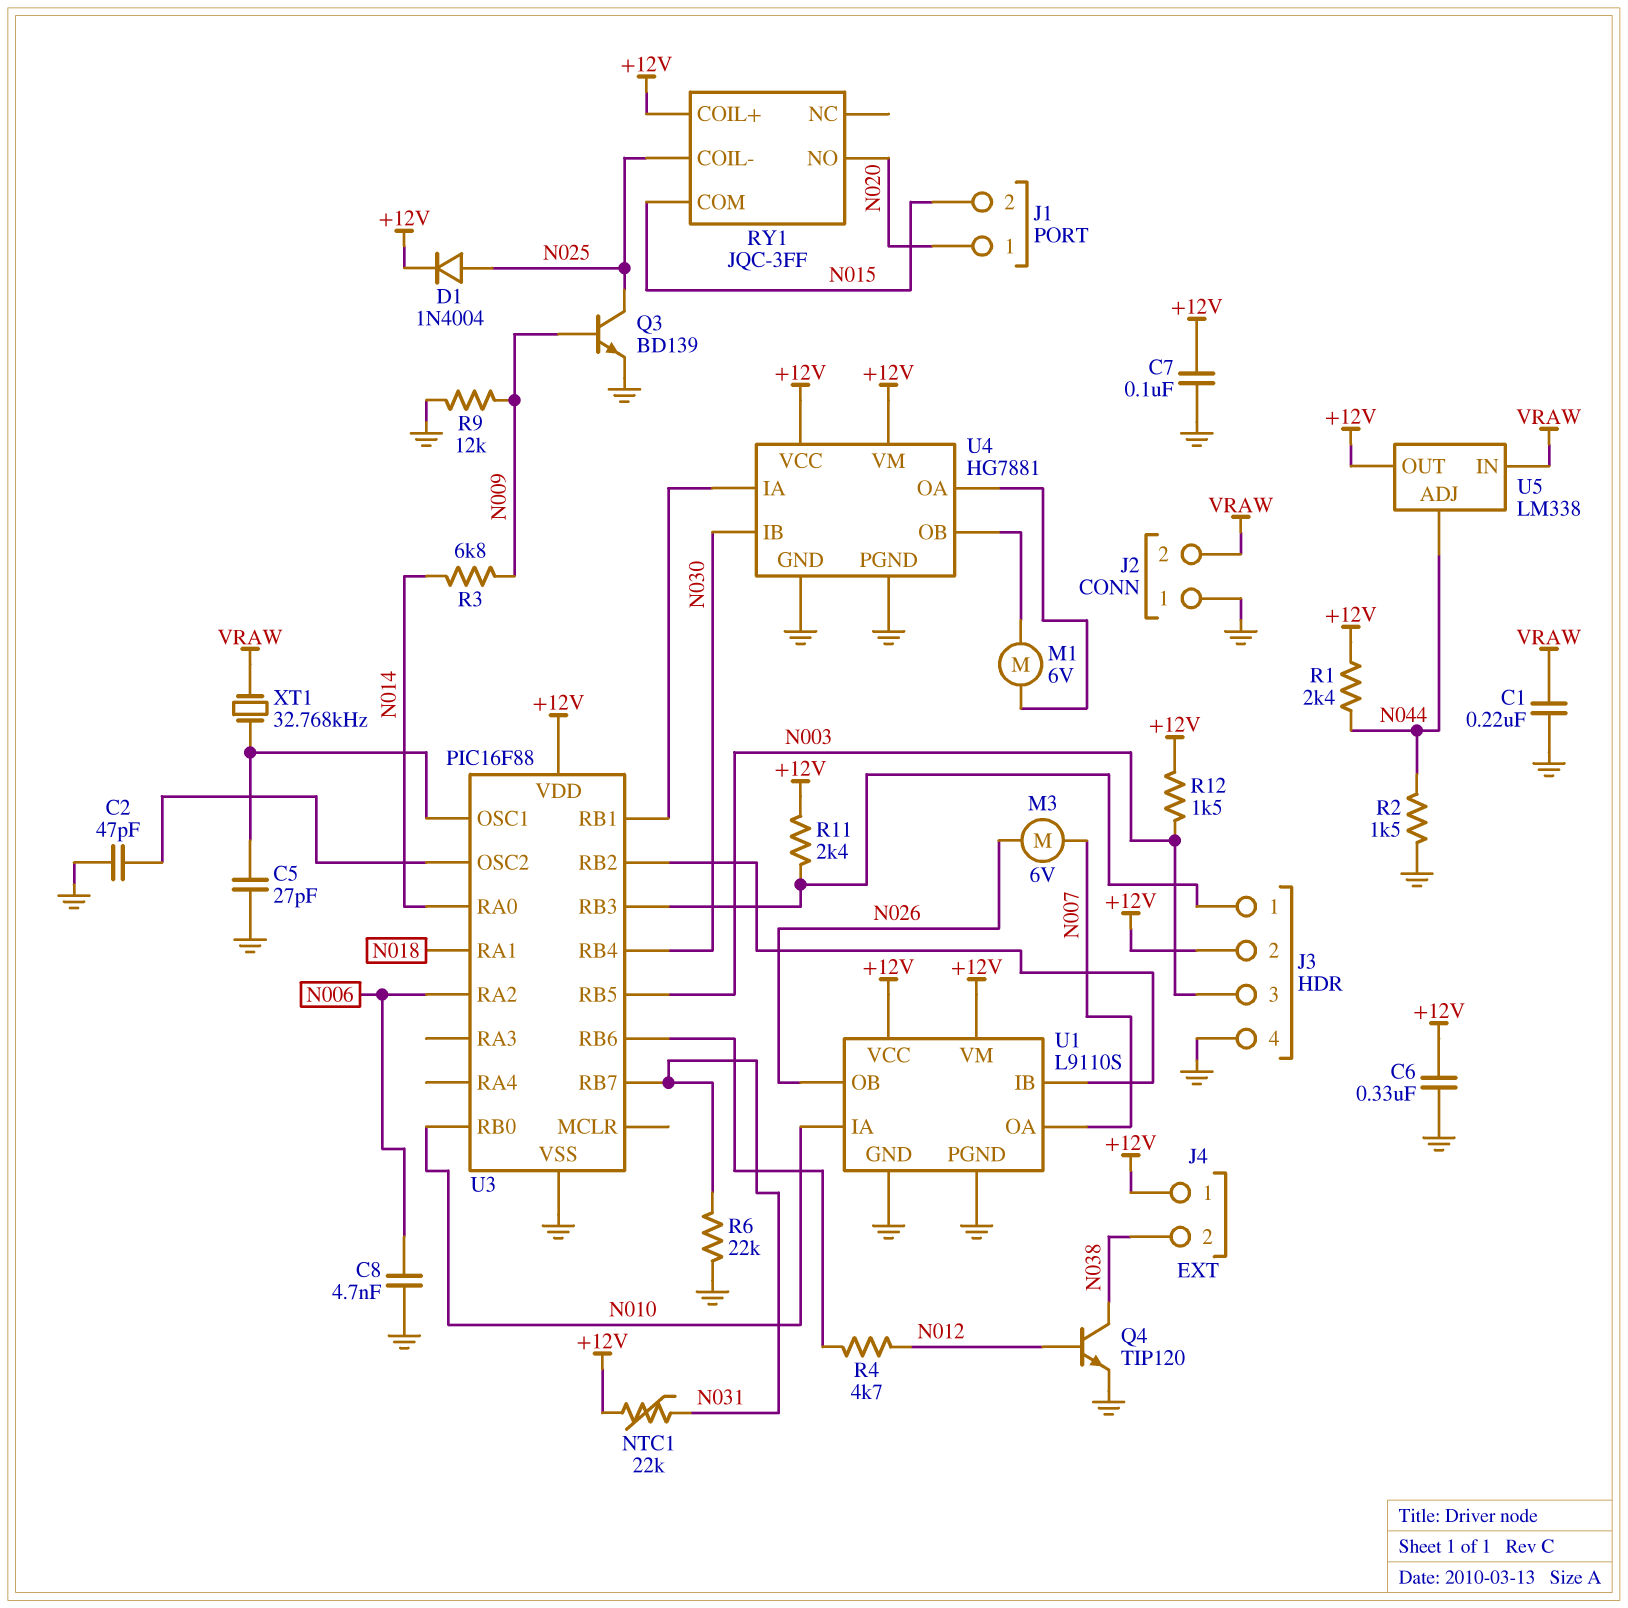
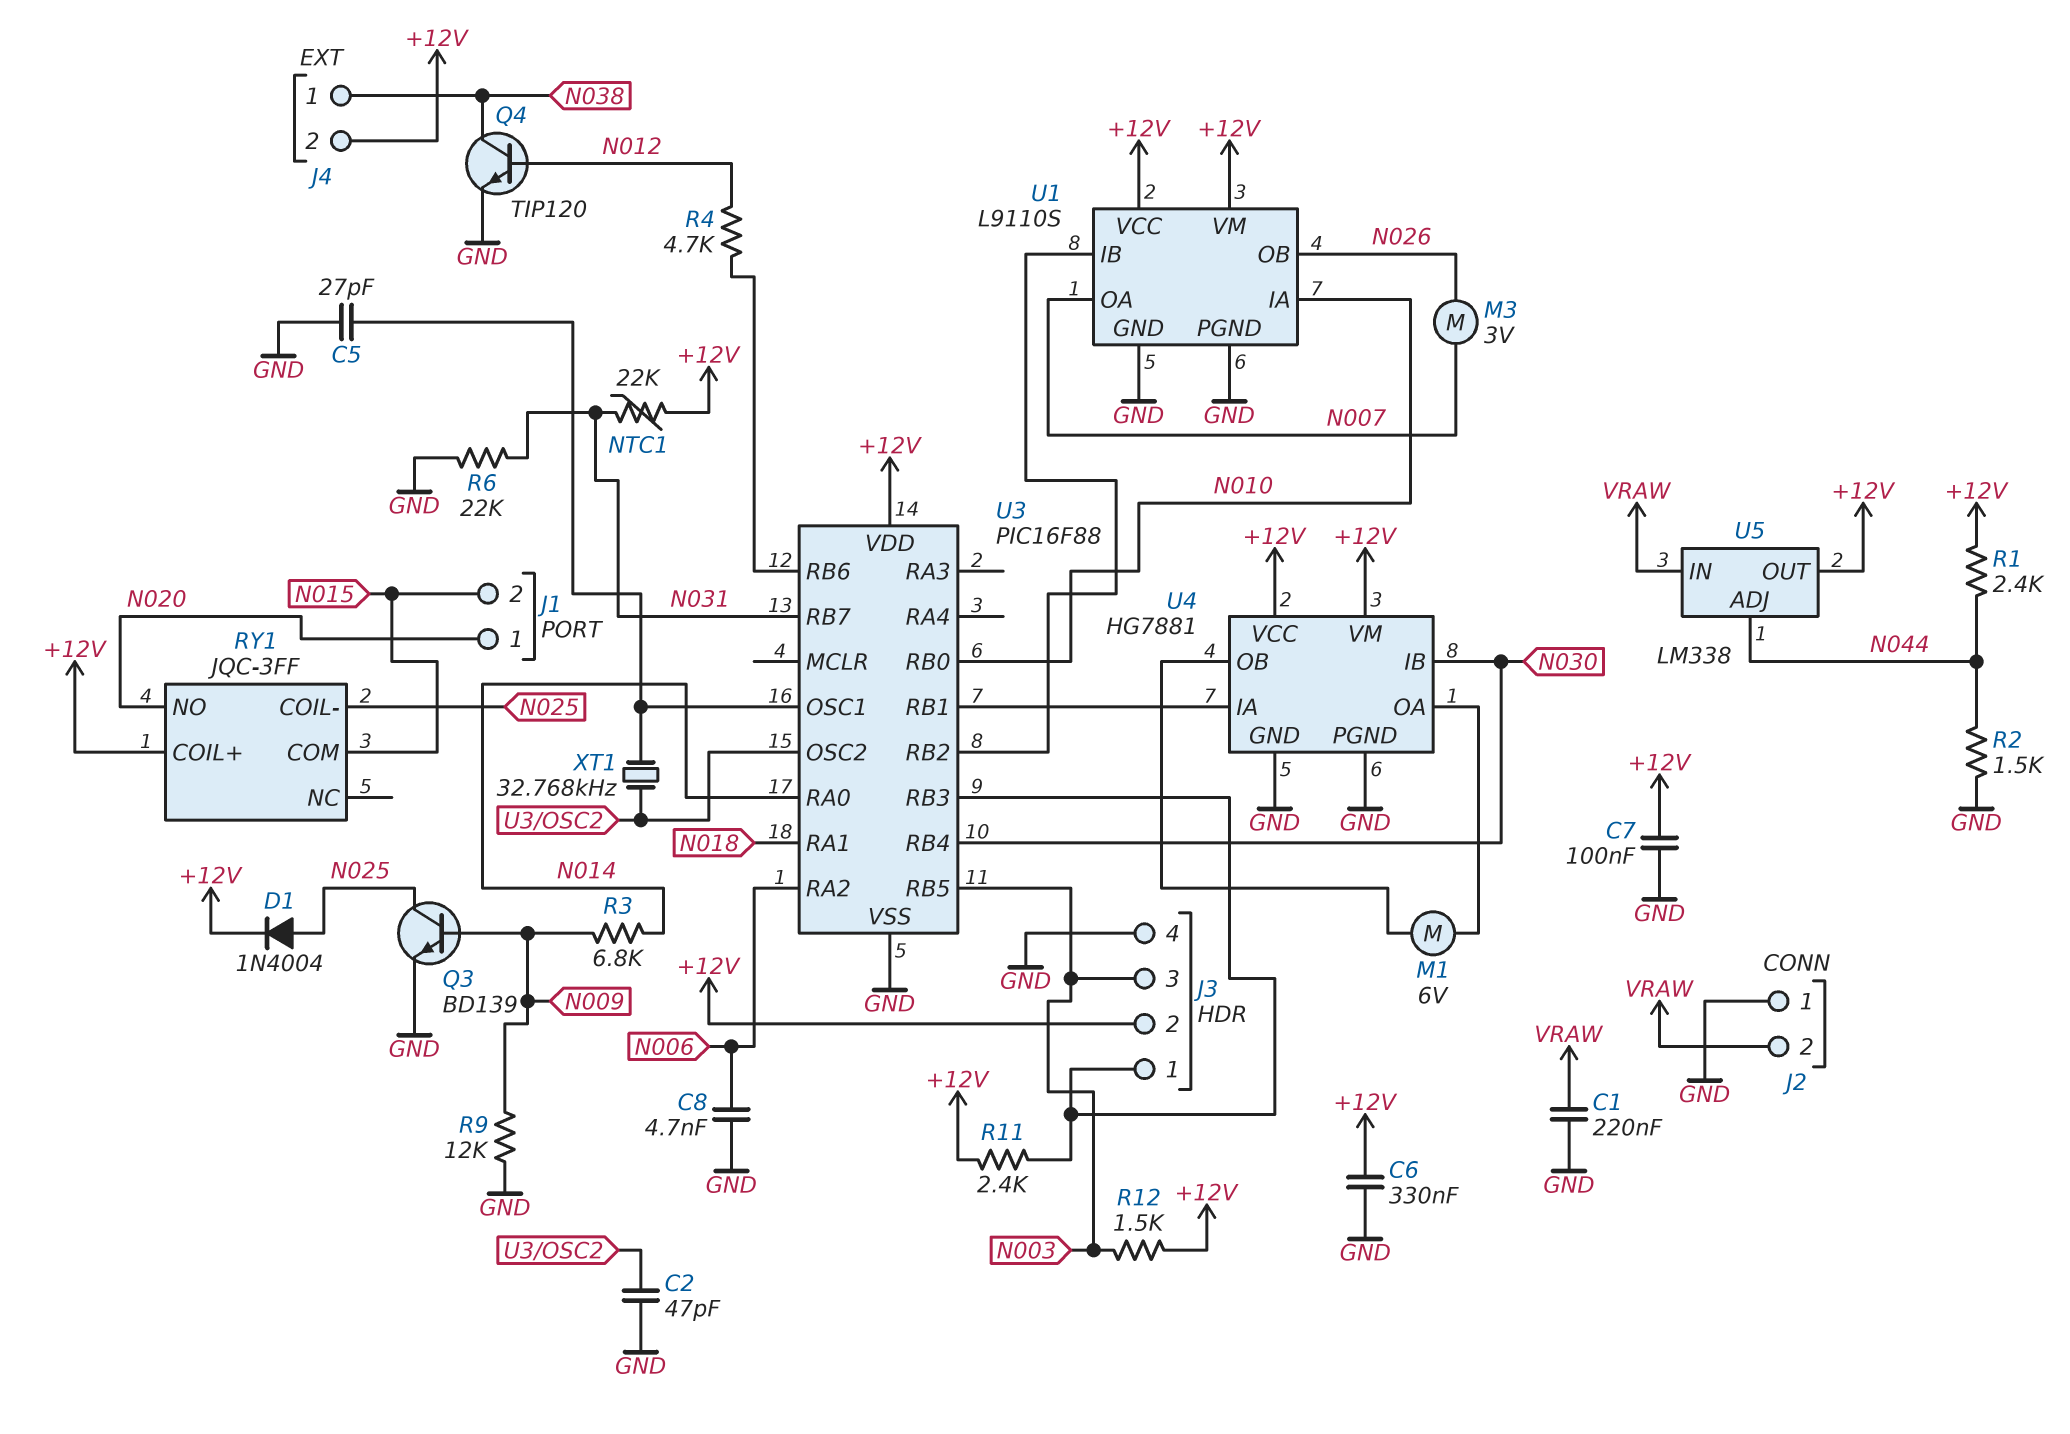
J4 pin 1: +12V -> N038
J4 pin 2: N038 -> +12V
M3: motor 6V (N007, N026) -> motor 3V (N007, N026)
XT1: 32.768kHz (U3/OSC1, VRAW) -> 32.768kHz (U3/OSC1, U3/OSC2)

